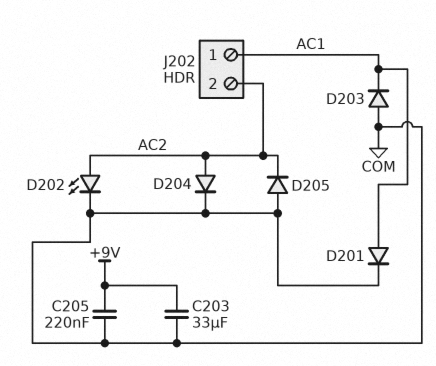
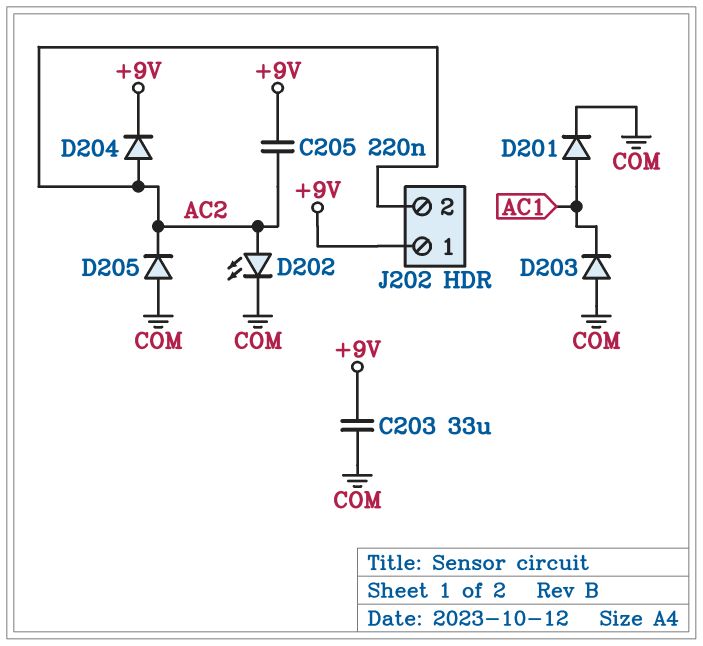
C205: 220nF (+9V, COM) -> 220nF (+9V, AC2)
D204: diode (A AC2, K COM) -> diode (A AC2, K +9V)
J202 pin 1: AC1 -> +9V

